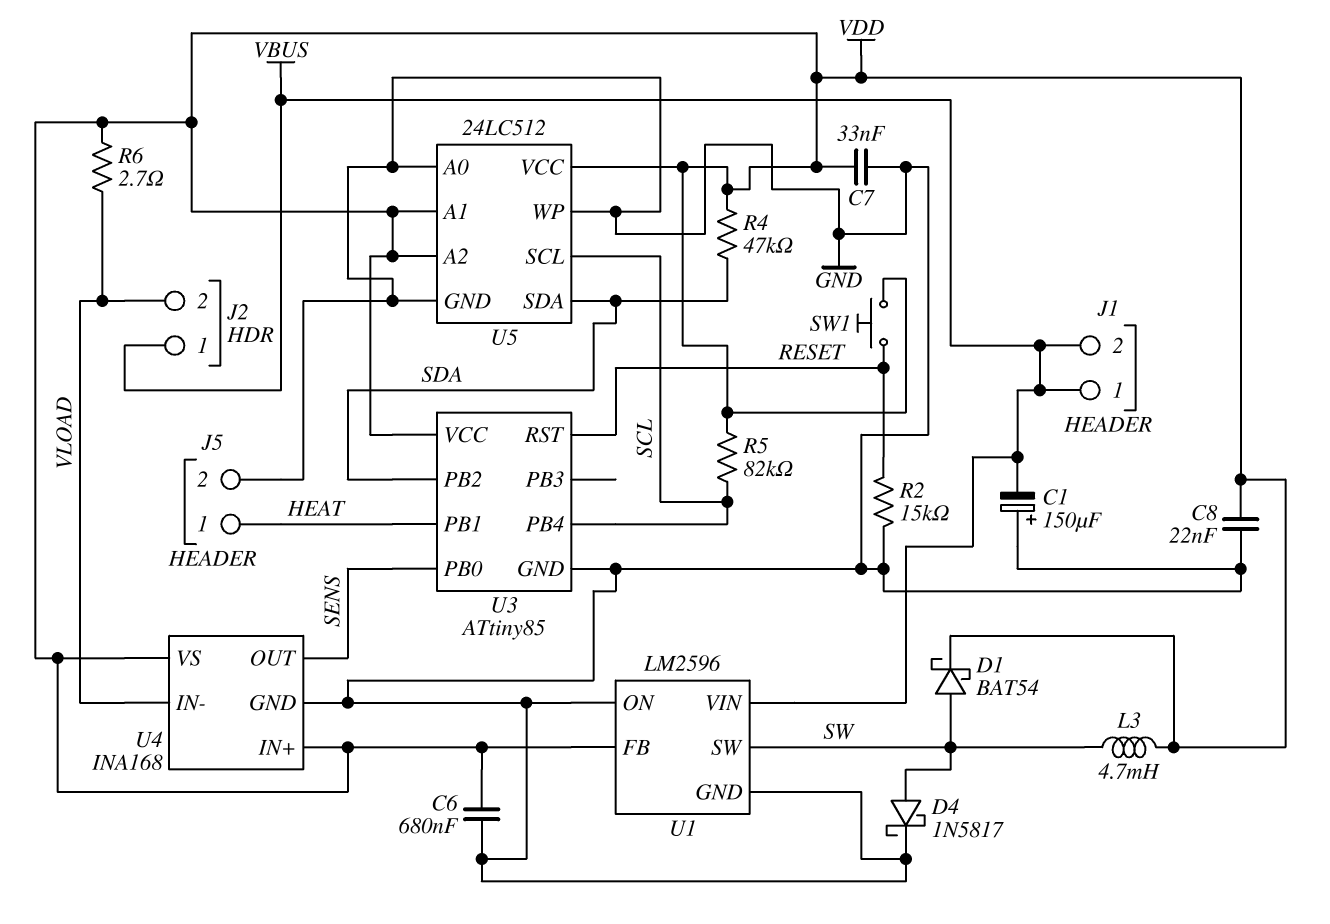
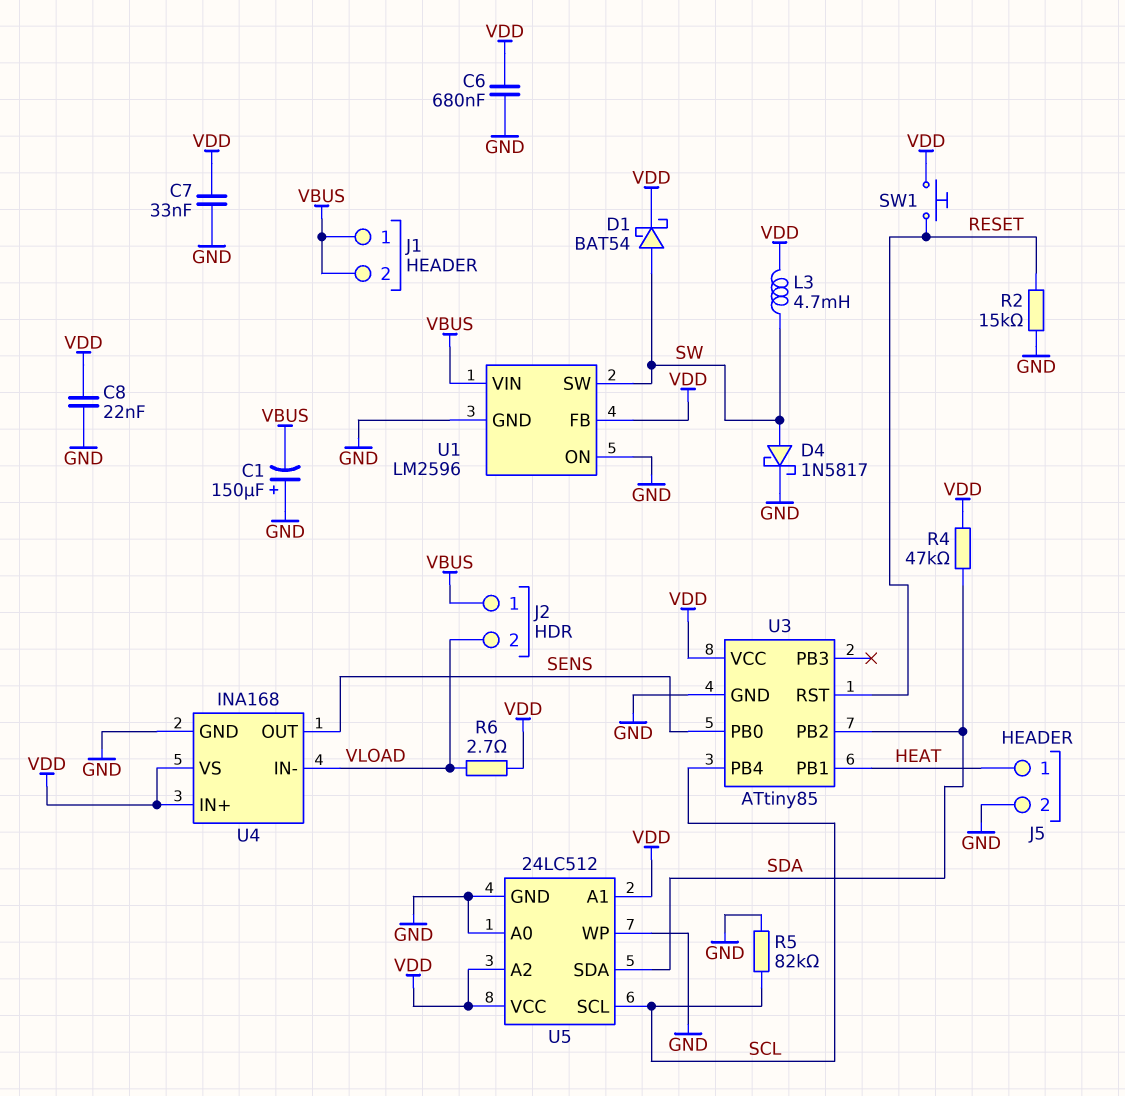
R5: 82k (SCL, VDD) -> 82k (GND, SCL)

